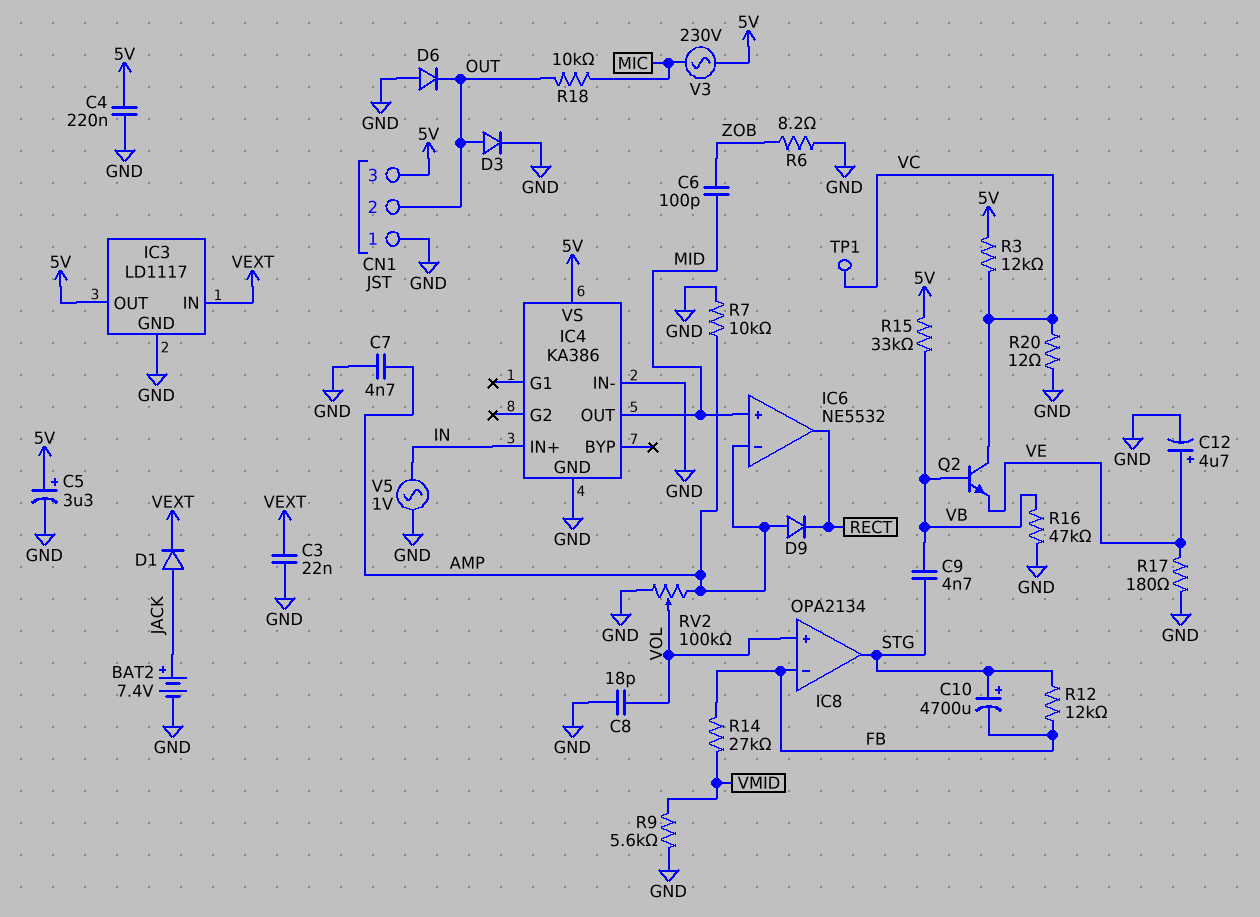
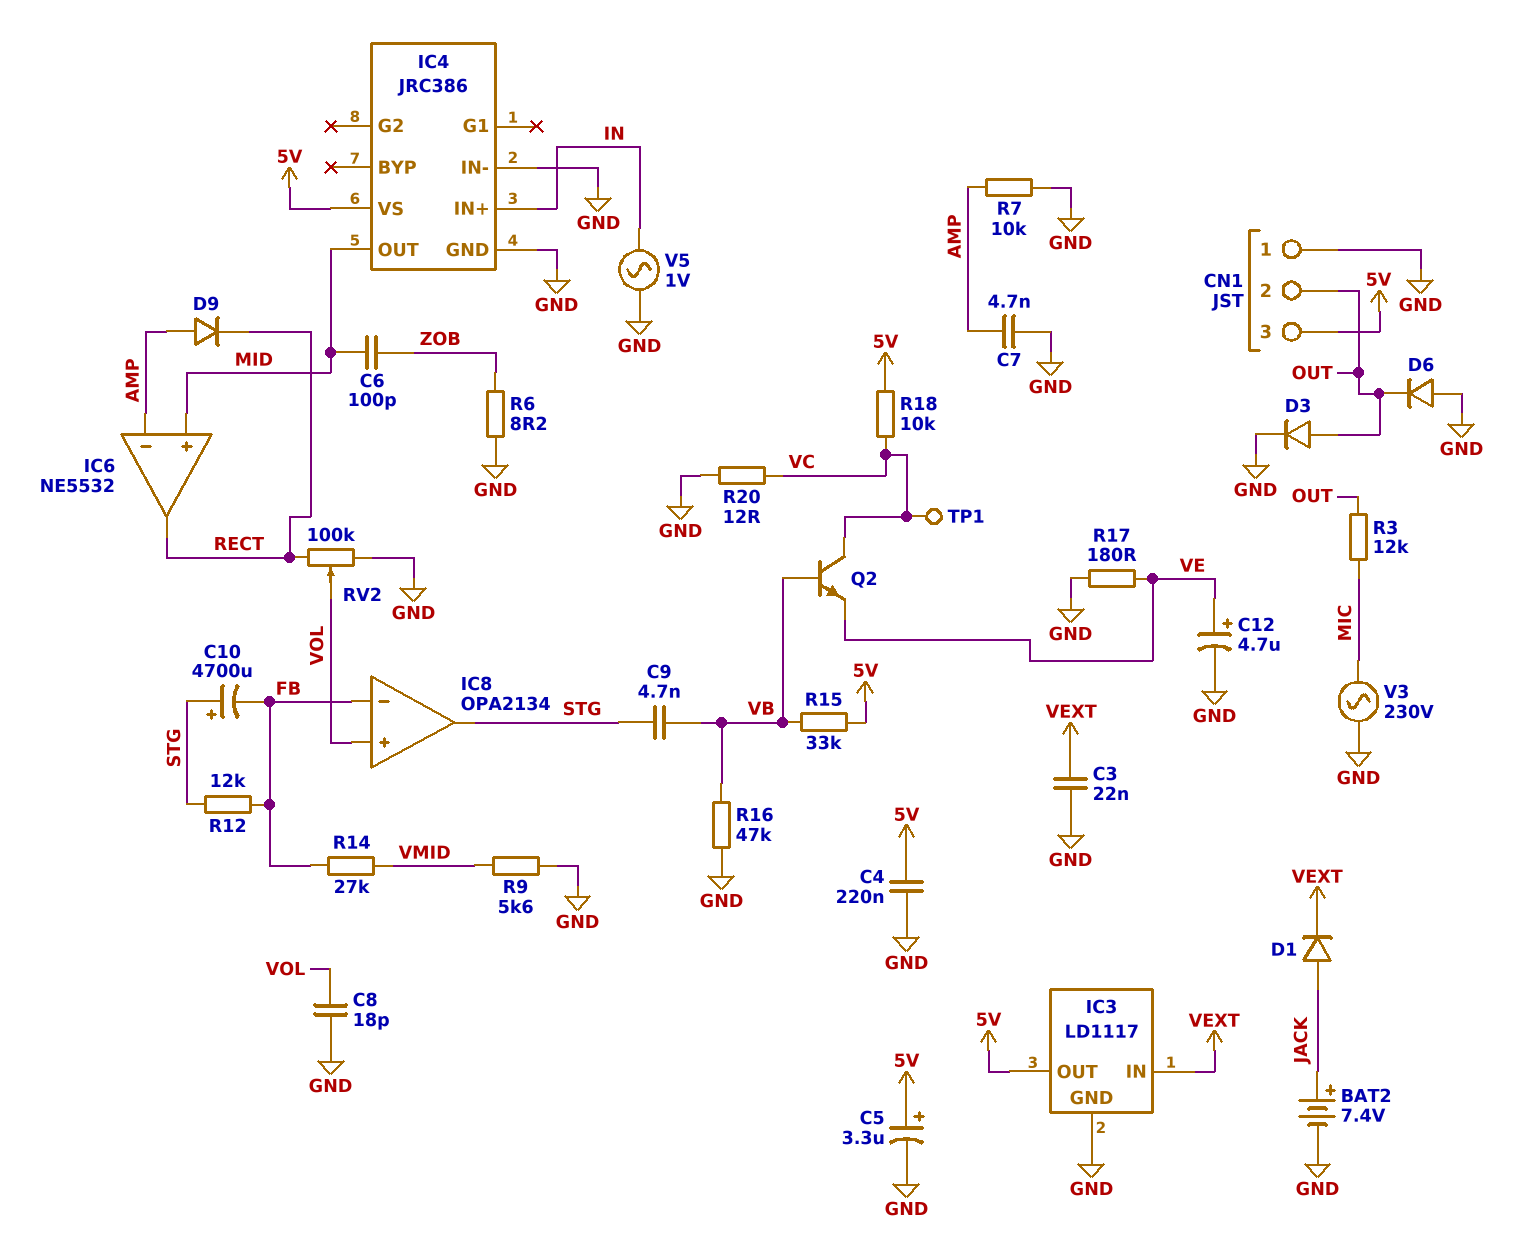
IC4: KA386 -> JRC386
R3: 12k (5V, VC) -> 12k (MIC, OUT)
R18: 10k (MIC, OUT) -> 10k (5V, VC)
RV2: 100k (AMP, GND, wiper VOL) -> 100k (GND, RECT, wiper VOL)
V3: AC 230V (5V, MIC) -> AC 230V (GND, MIC)

